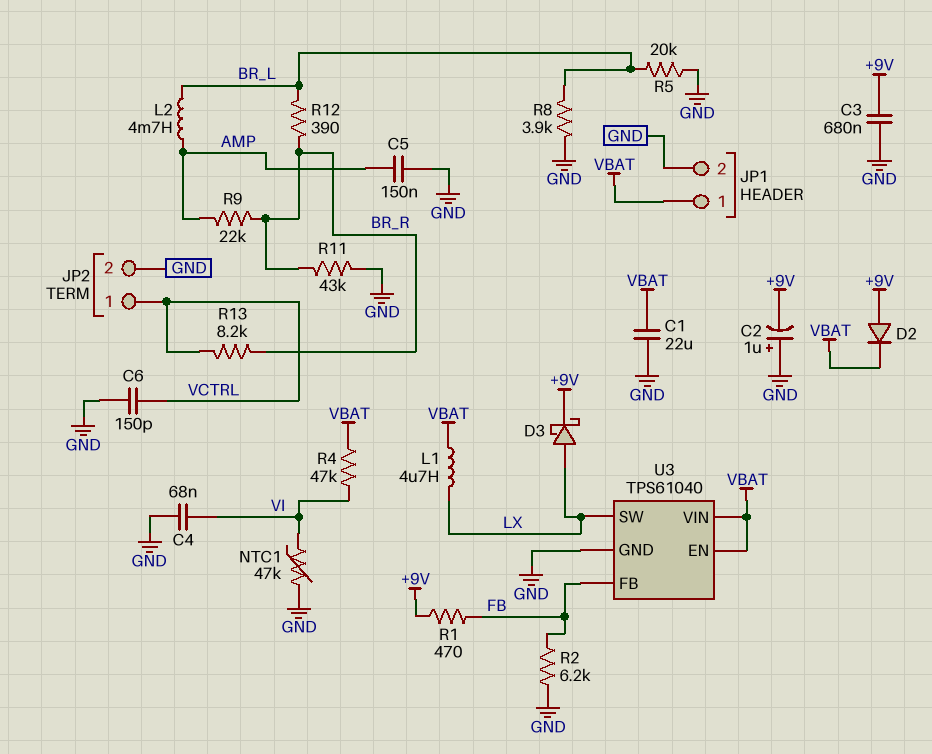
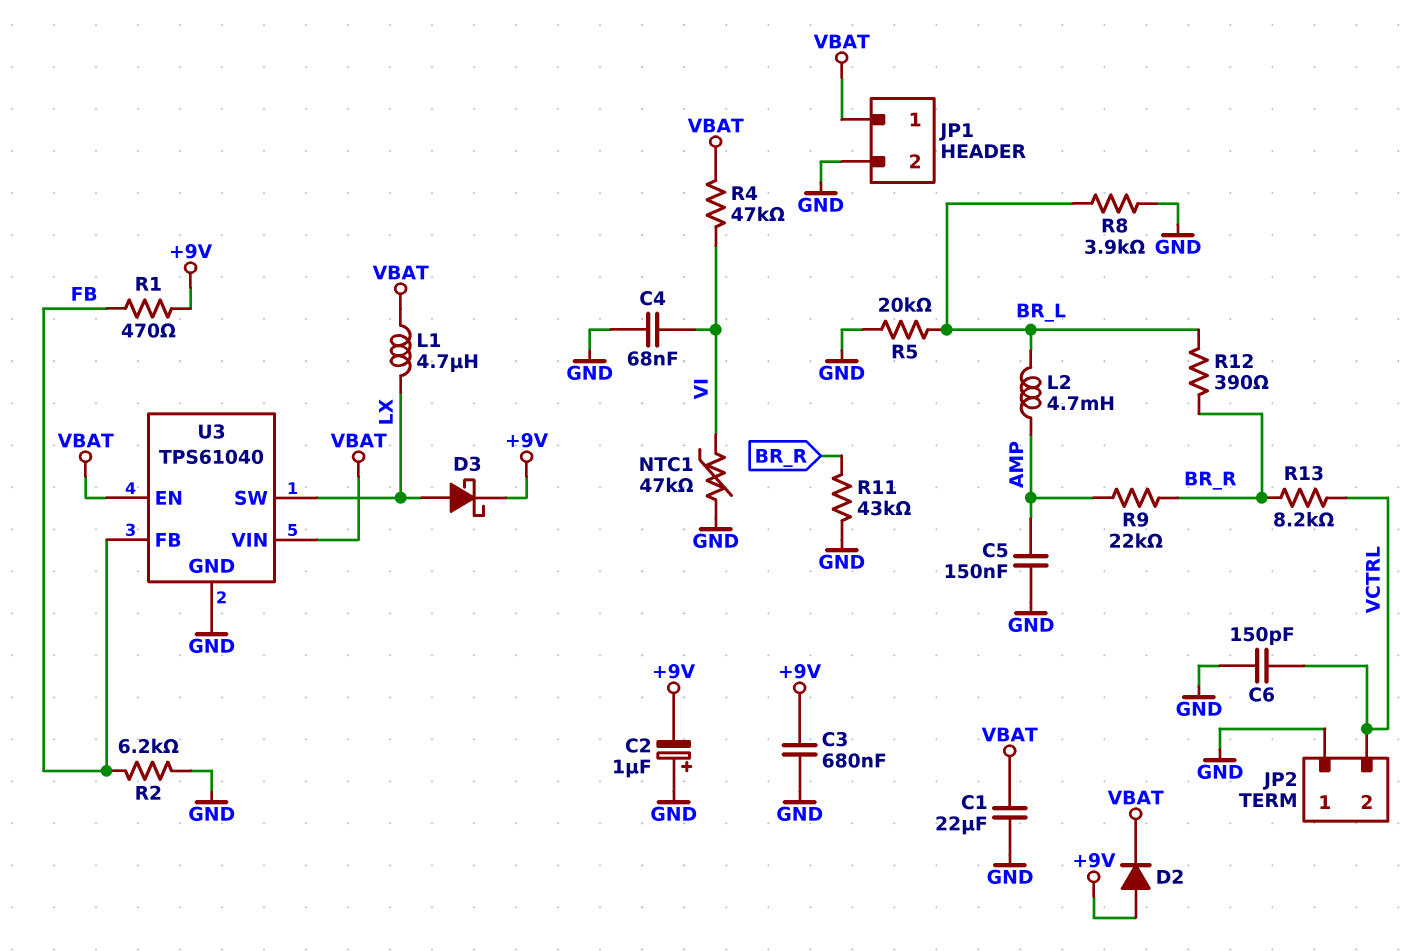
JP2 pin 1: VCTRL -> GND
JP2 pin 2: GND -> VCTRL

